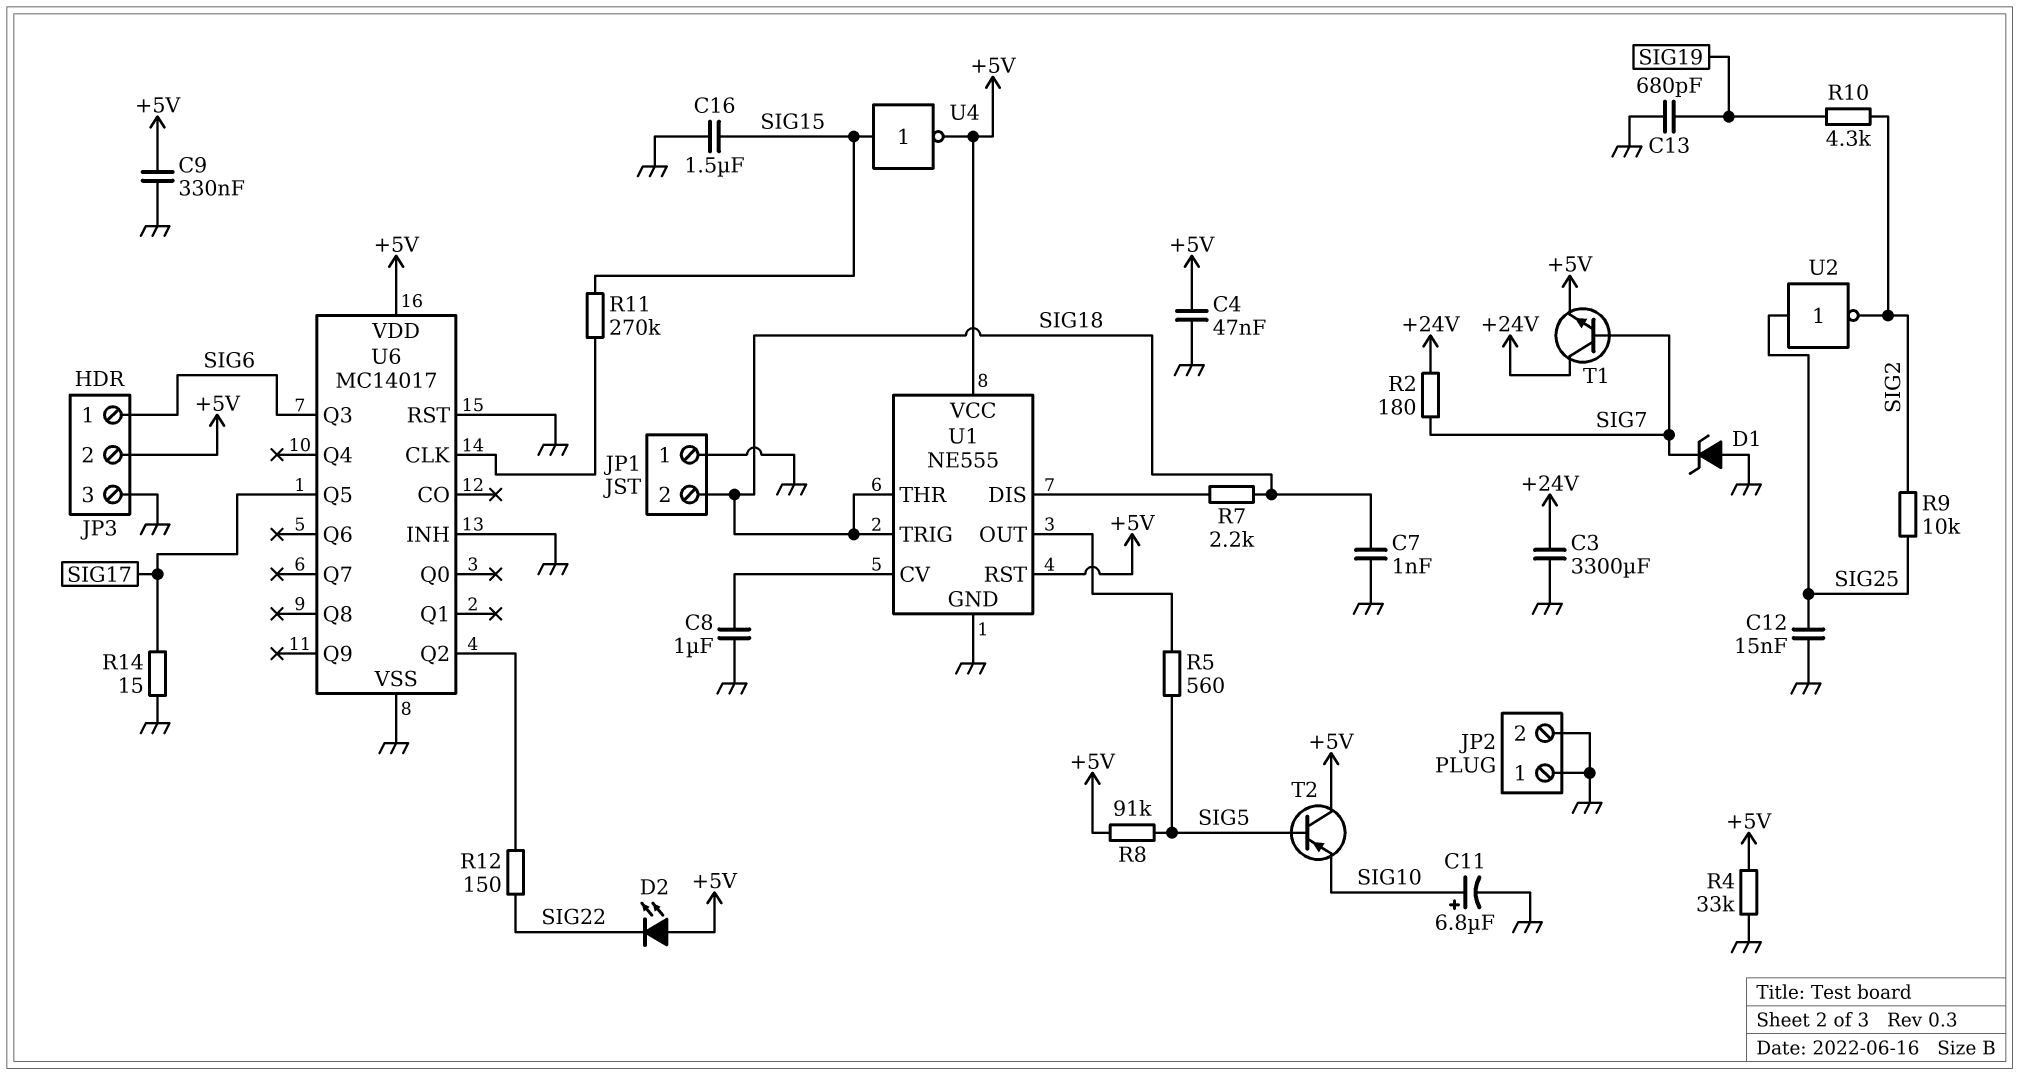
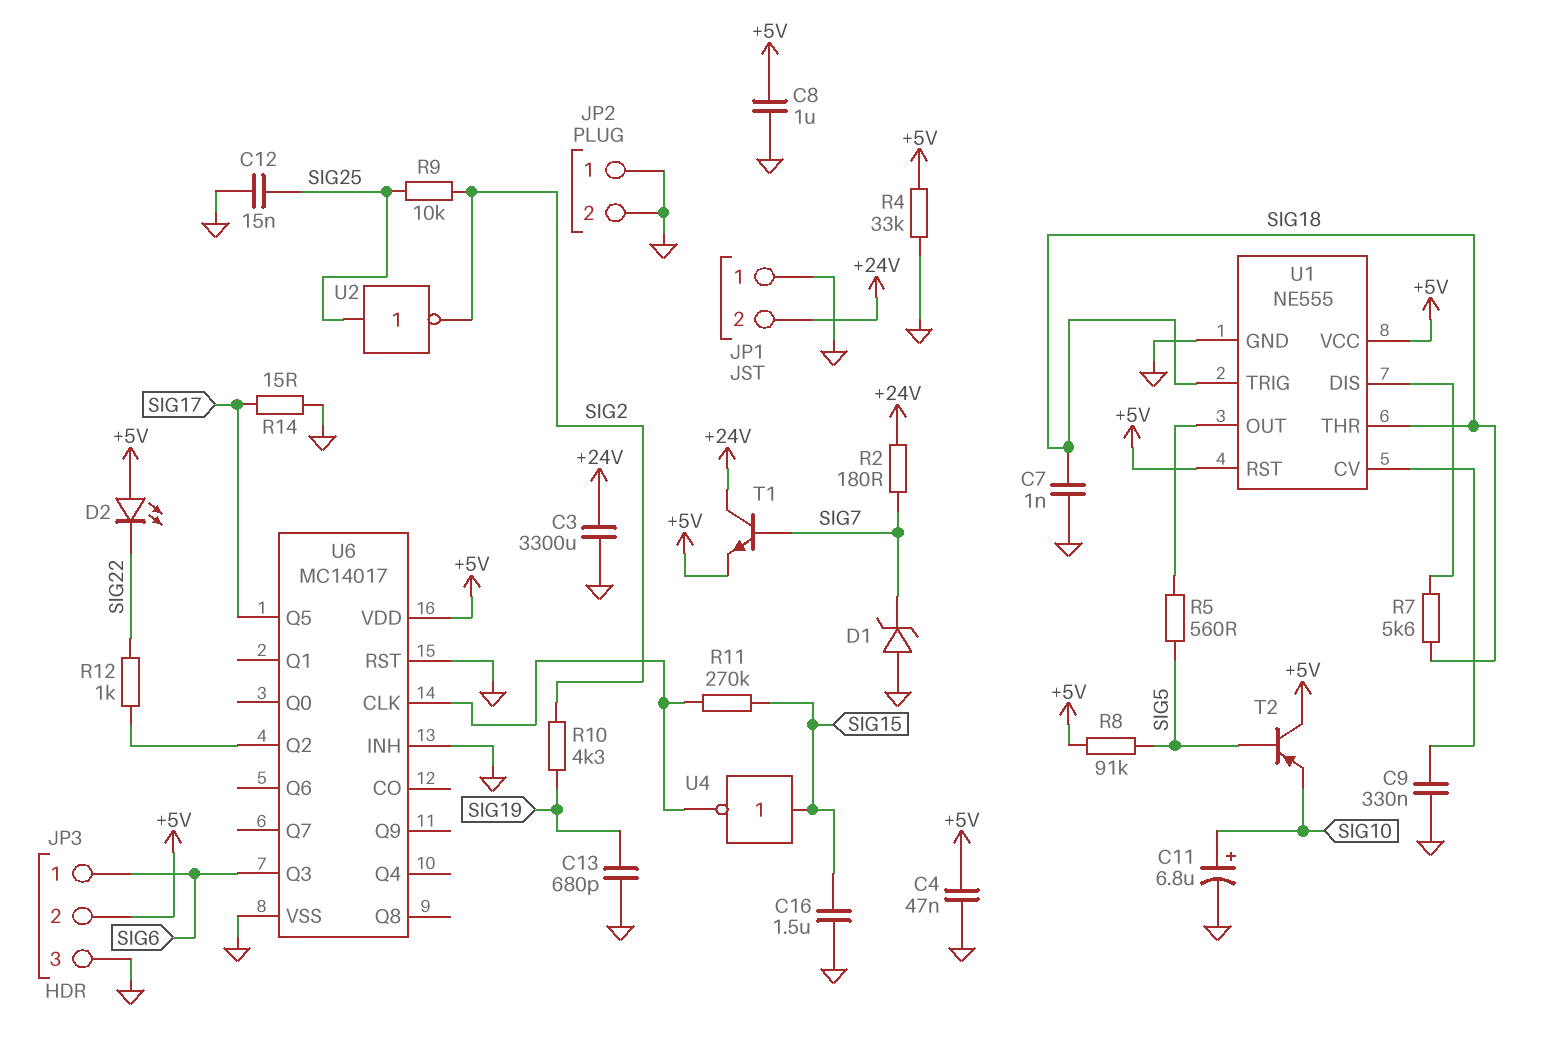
C8: 1uF (GND, U1/CV) -> 1uF (+5V, GND)
C9: 330nF (+5V, GND) -> 330nF (GND, U1/CV)
JP1 pin 2: SIG18 -> +24V
R7: 2.2k (SIG18, U1/DIS) -> 5.6k (SIG18, U1/DIS)
R12: 150 (SIG22, U6/Q2) -> 1k (SIG22, U6/Q2)
U4: NOT (in SIG15, out +5V) -> NOT (in SIG15, out U6/CLK)

